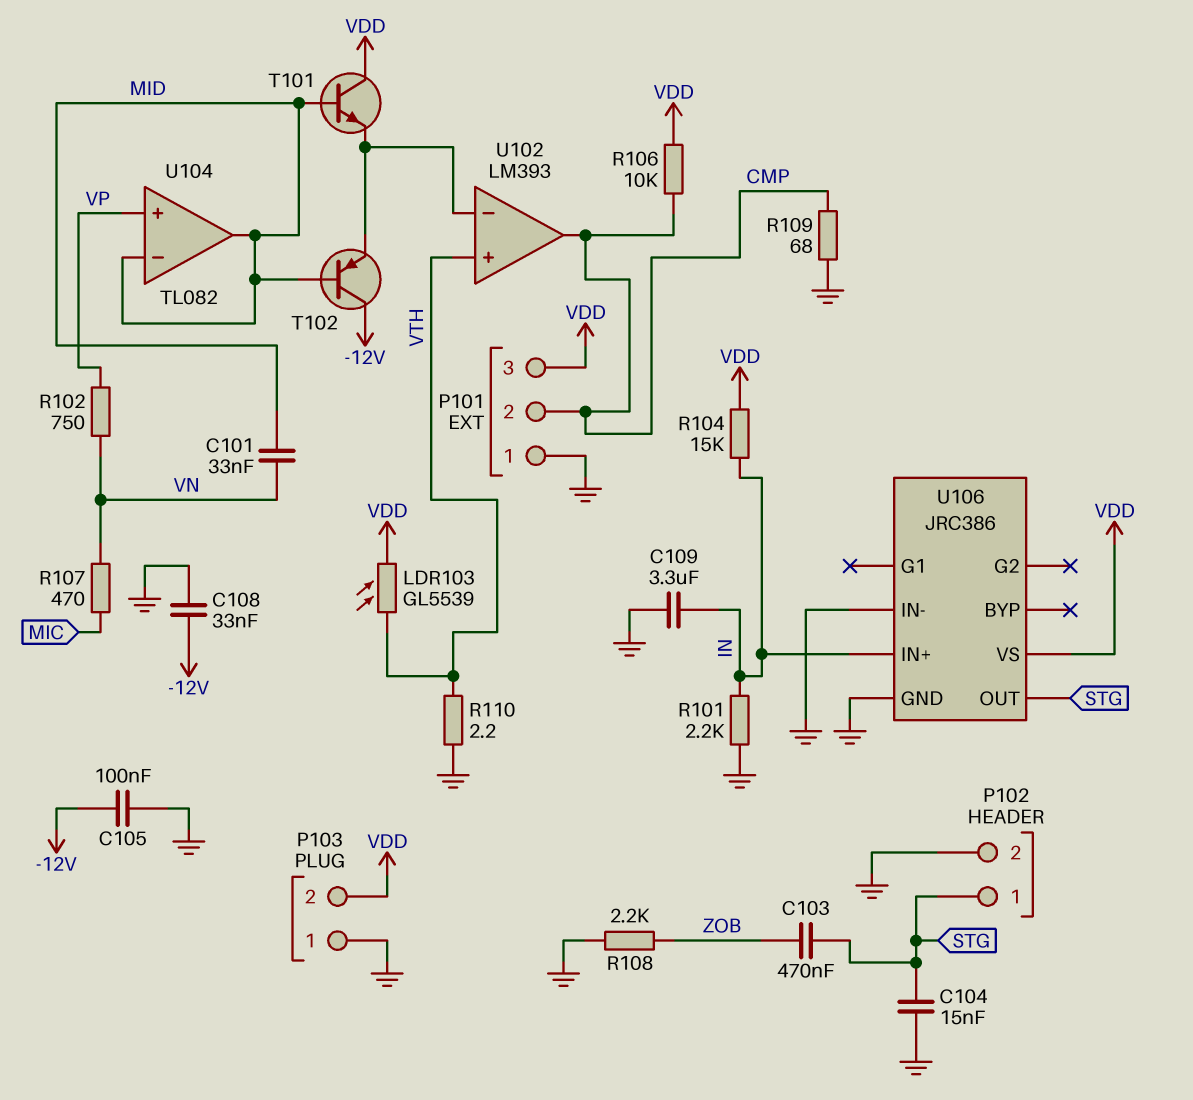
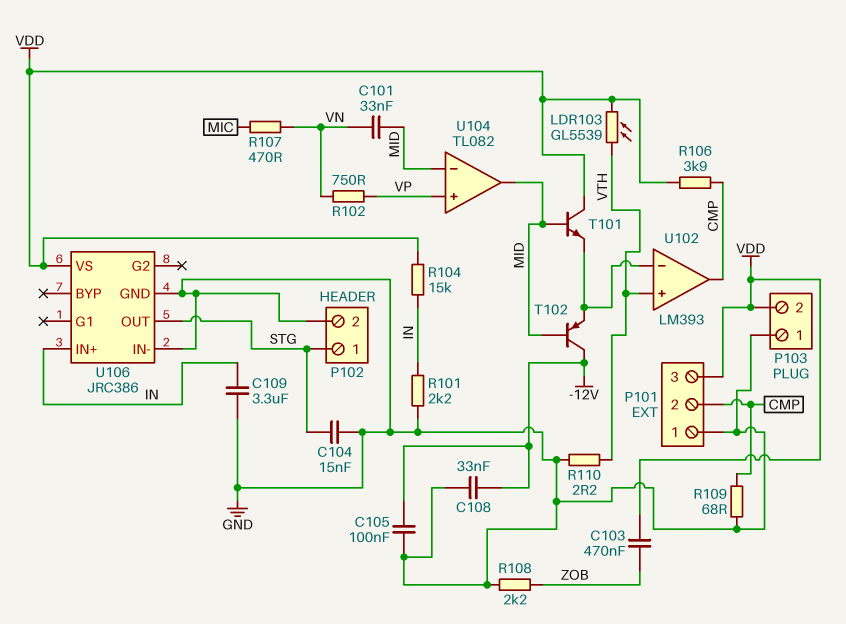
C103: 470nF (STG, ZOB) -> 470nF (VDD, ZOB)
R106: 10k (CMP, VDD) -> 3.9k (CMP, VDD)

